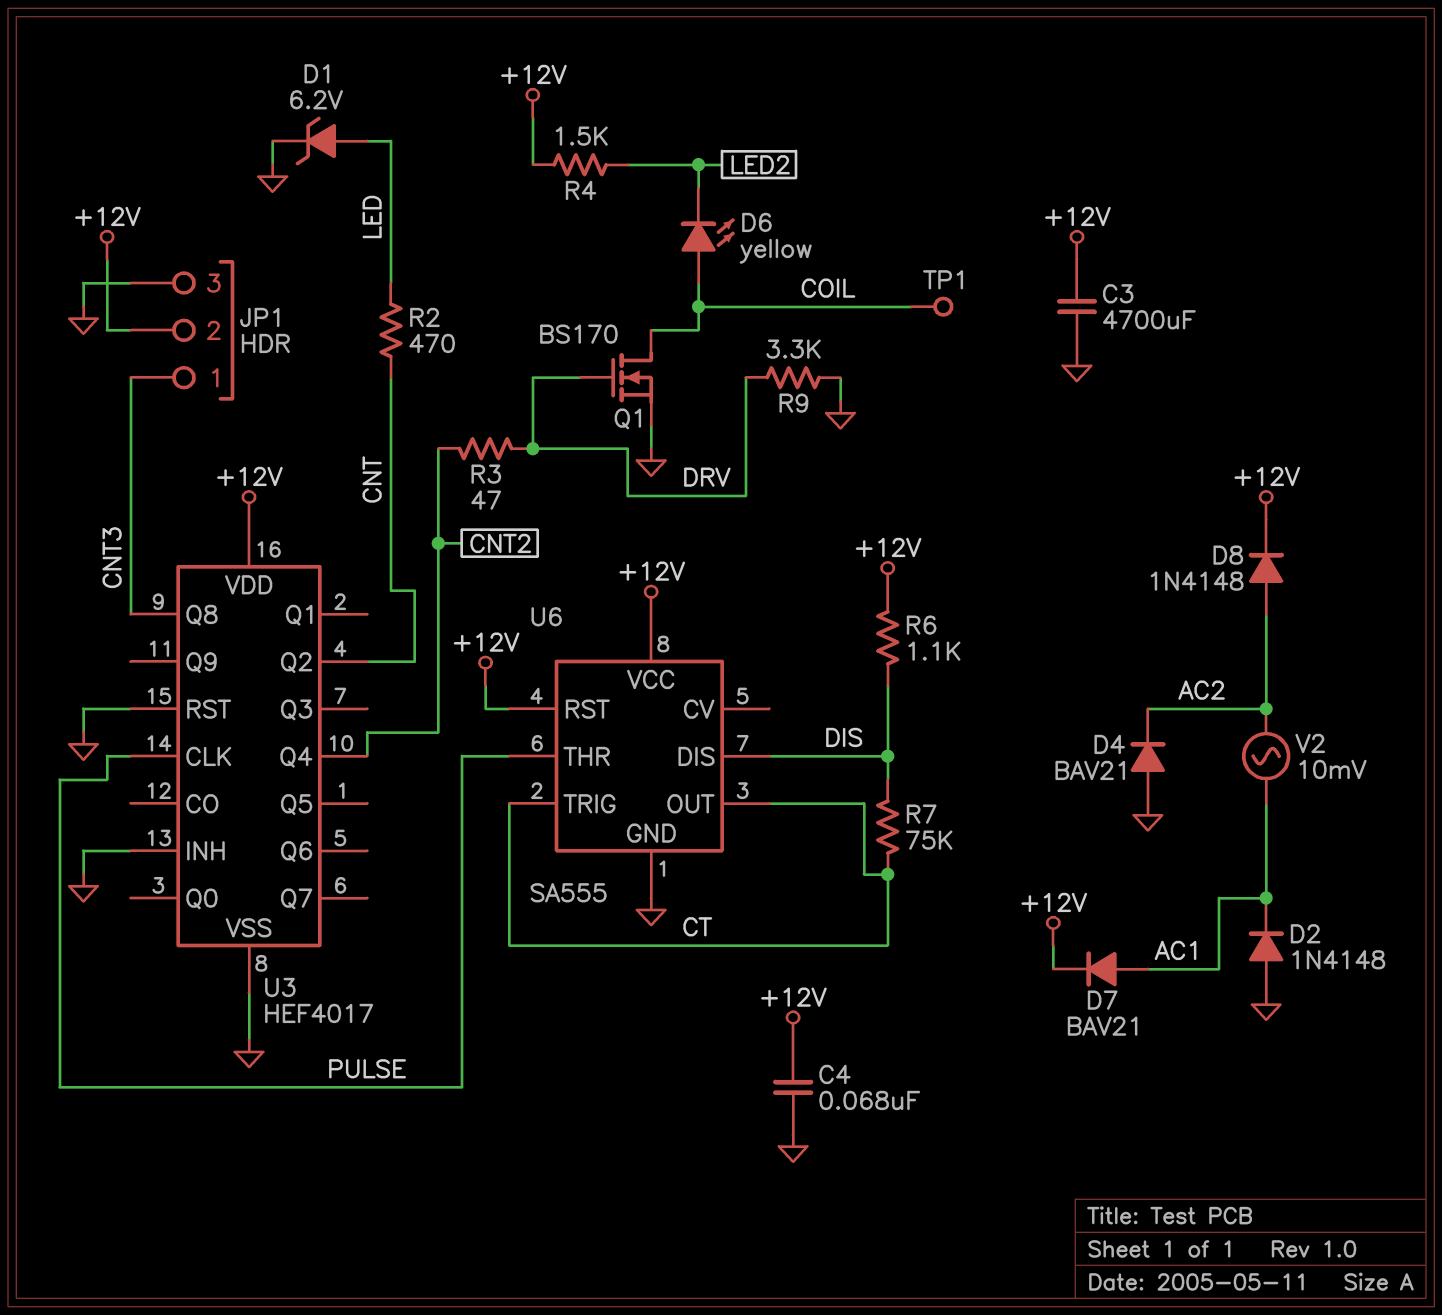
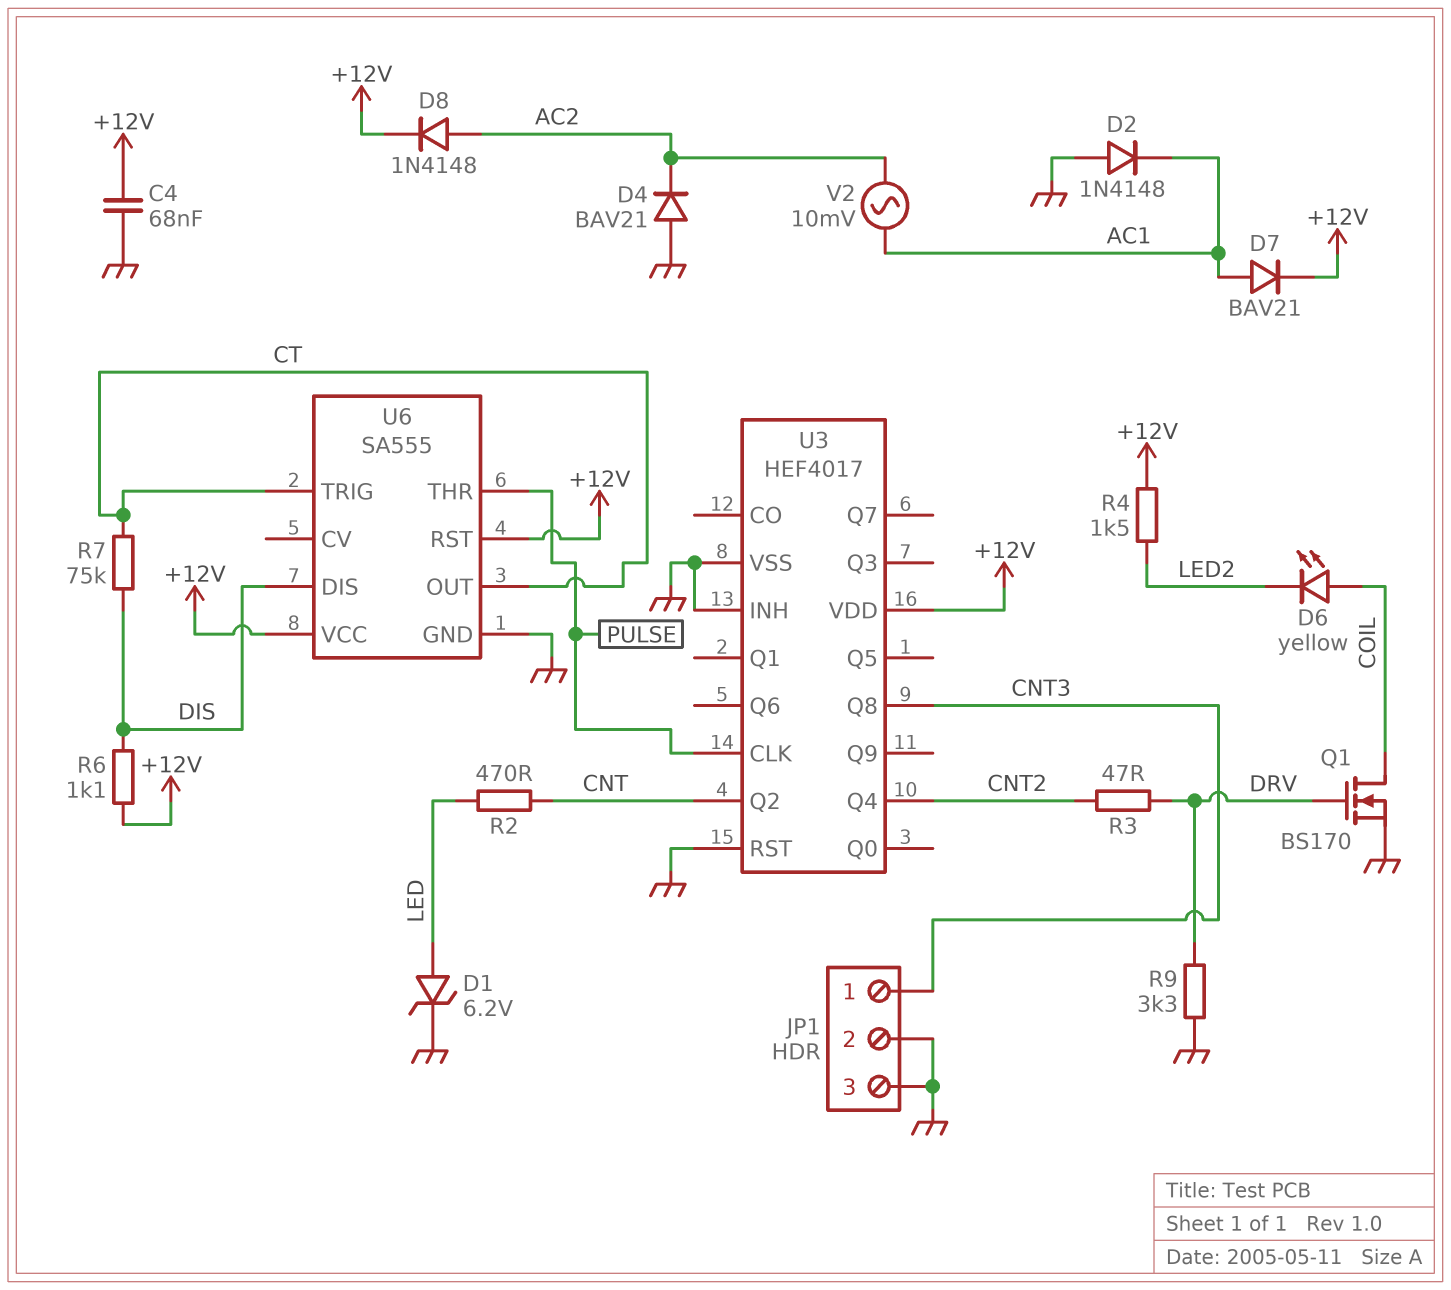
C3: 4700uF (+12V, GND) -> none
JP1 pin 2: +12V -> GND
TP1: test point (COIL) -> none

